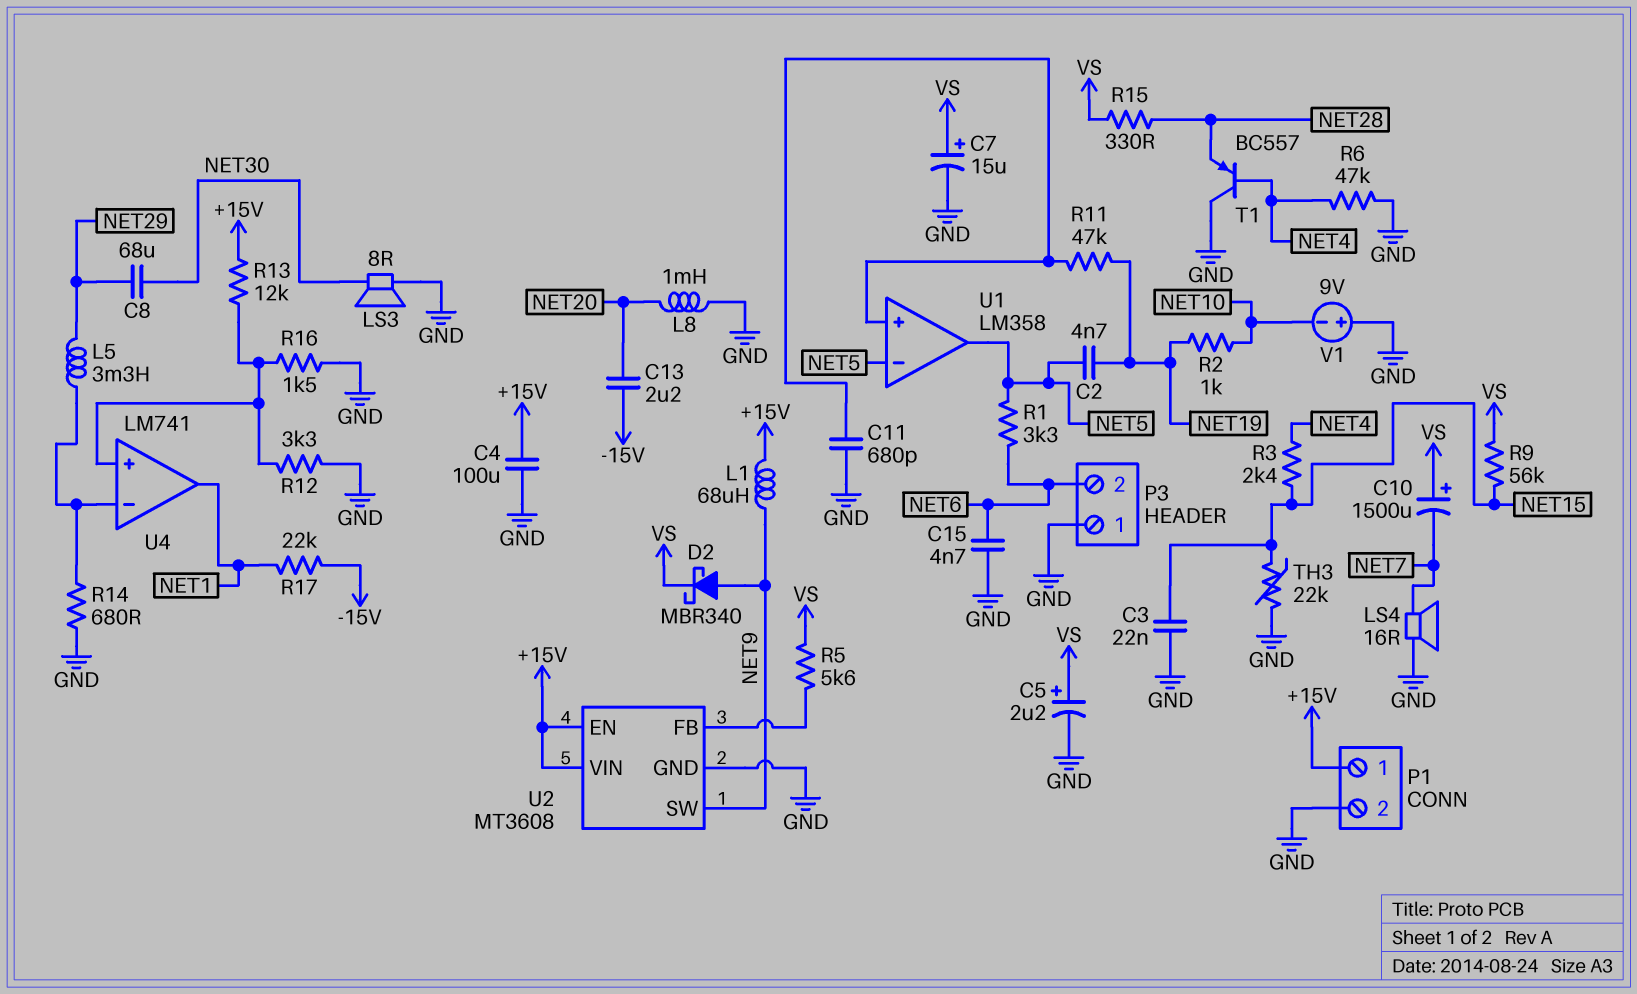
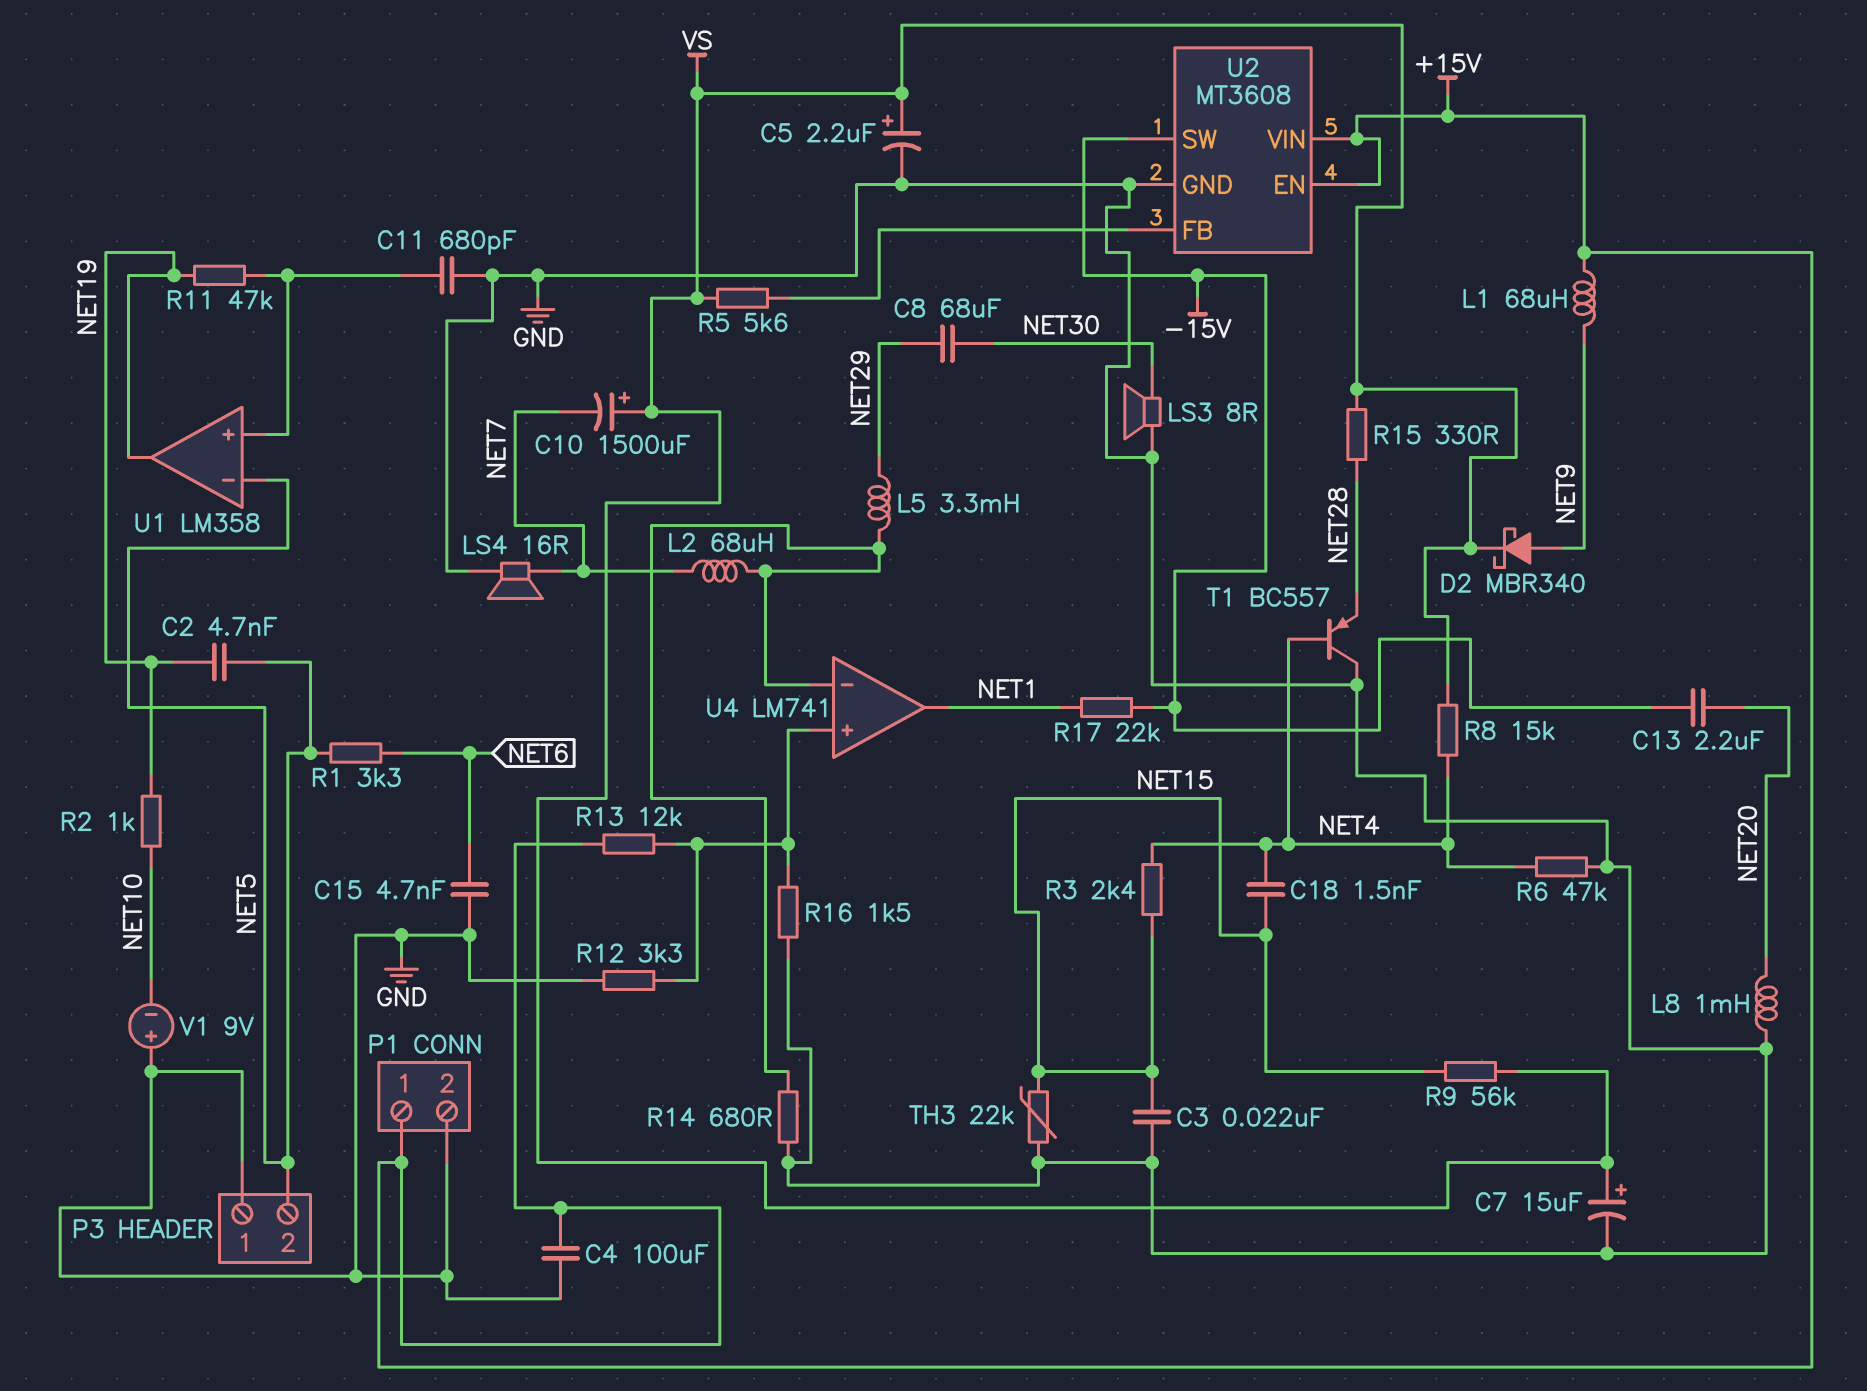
C18: none -> 1.5nF (NET4, NET15)
L2: none -> 68uH (NET7, U4/in-)
P3 pin 2: NET6 -> NET5
R8: none -> 15k (NET4, VS)
U1 pin out: NET5 -> NET19
U2 pin SW: NET9 -> -15V

